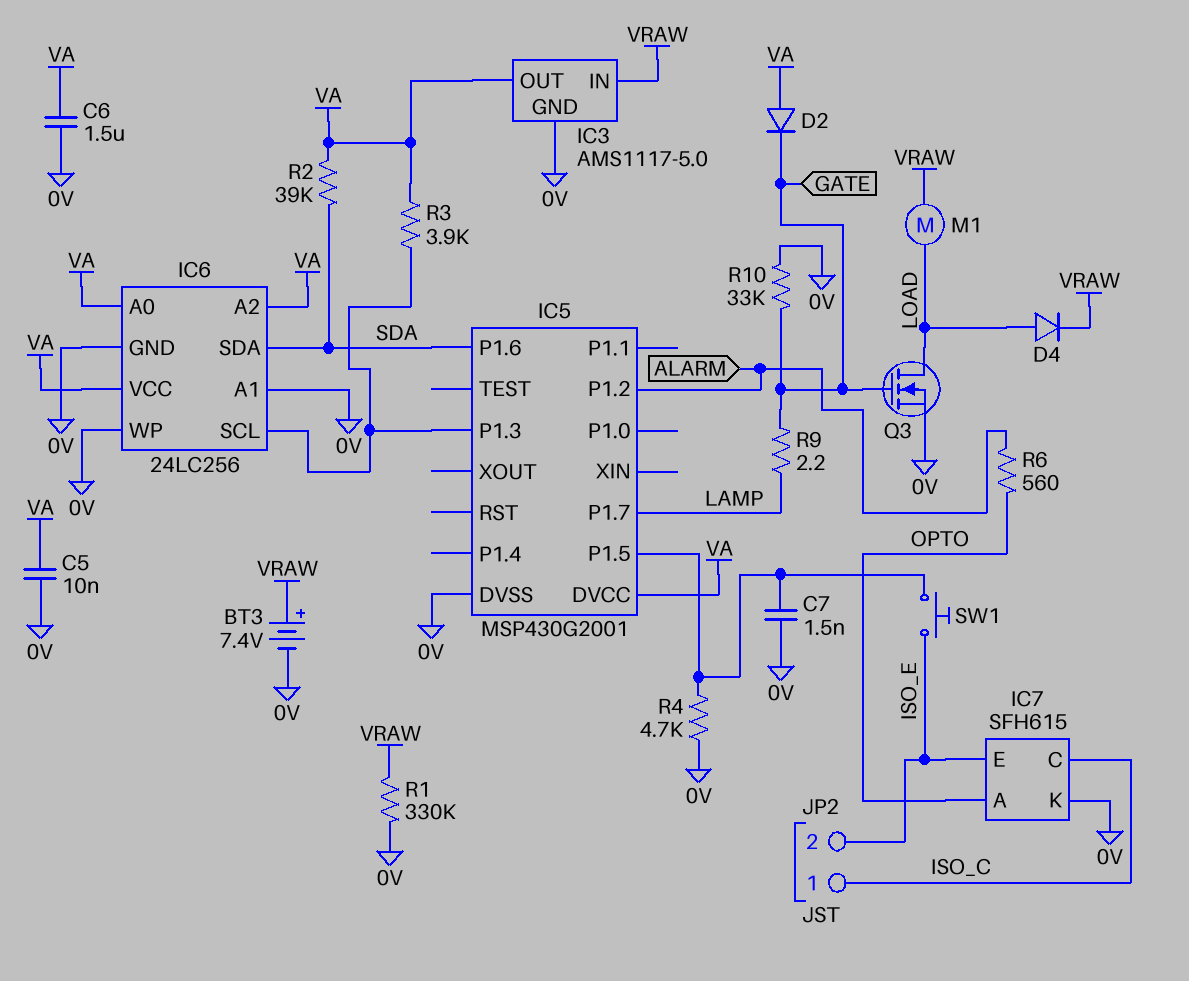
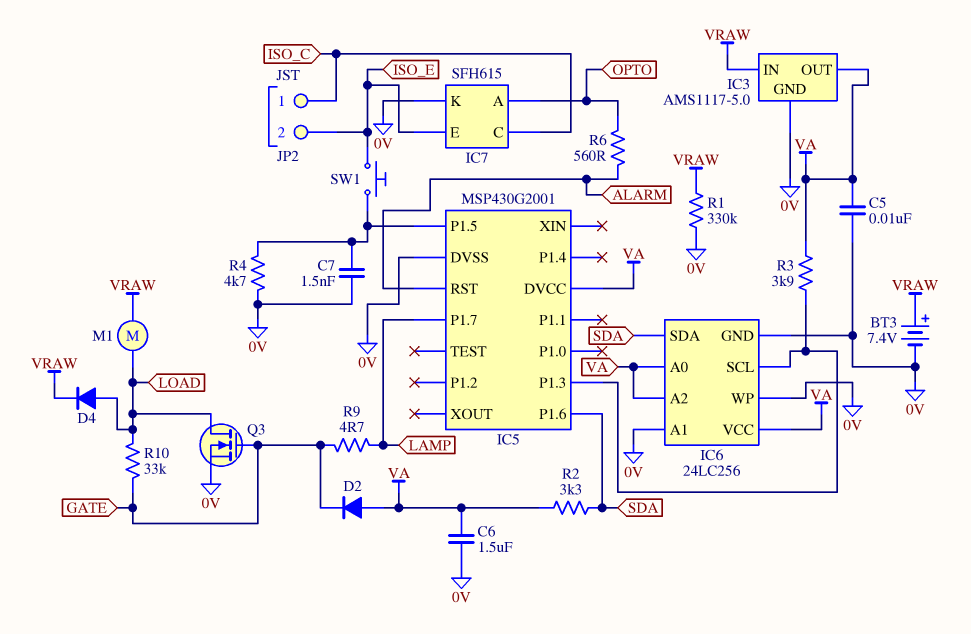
IC5 pin P1.2: ALARM -> none
IC5 pin RST: none -> ALARM
R2: 39k (SDA, VA) -> 3.3k (SDA, VA)
R9: 2.2 (GATE, LAMP) -> 4.7 (GATE, LAMP)
R10: 33k (0V, GATE) -> 33k (GATE, LOAD)

